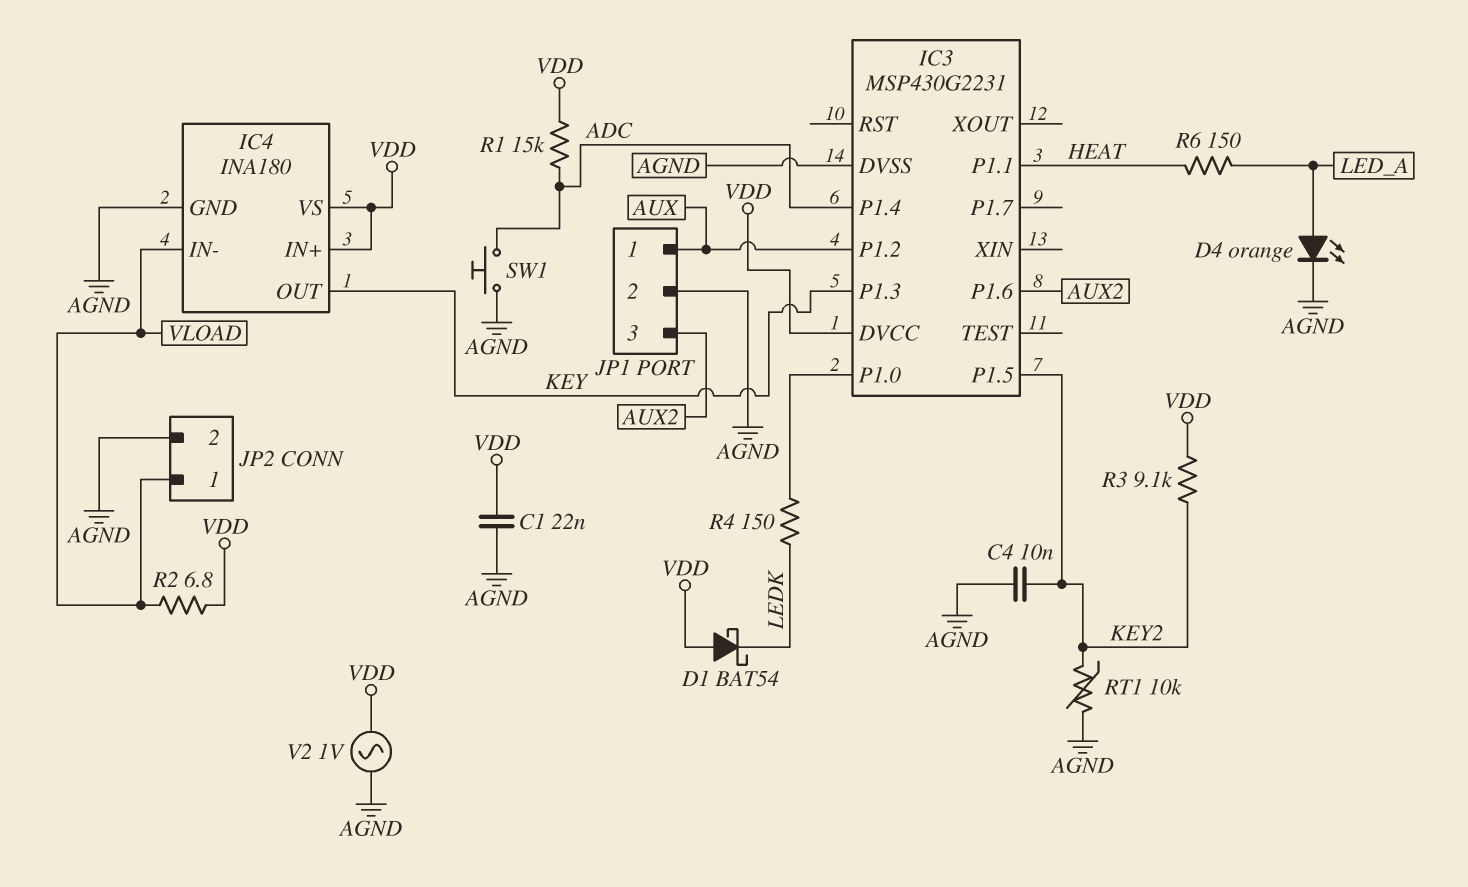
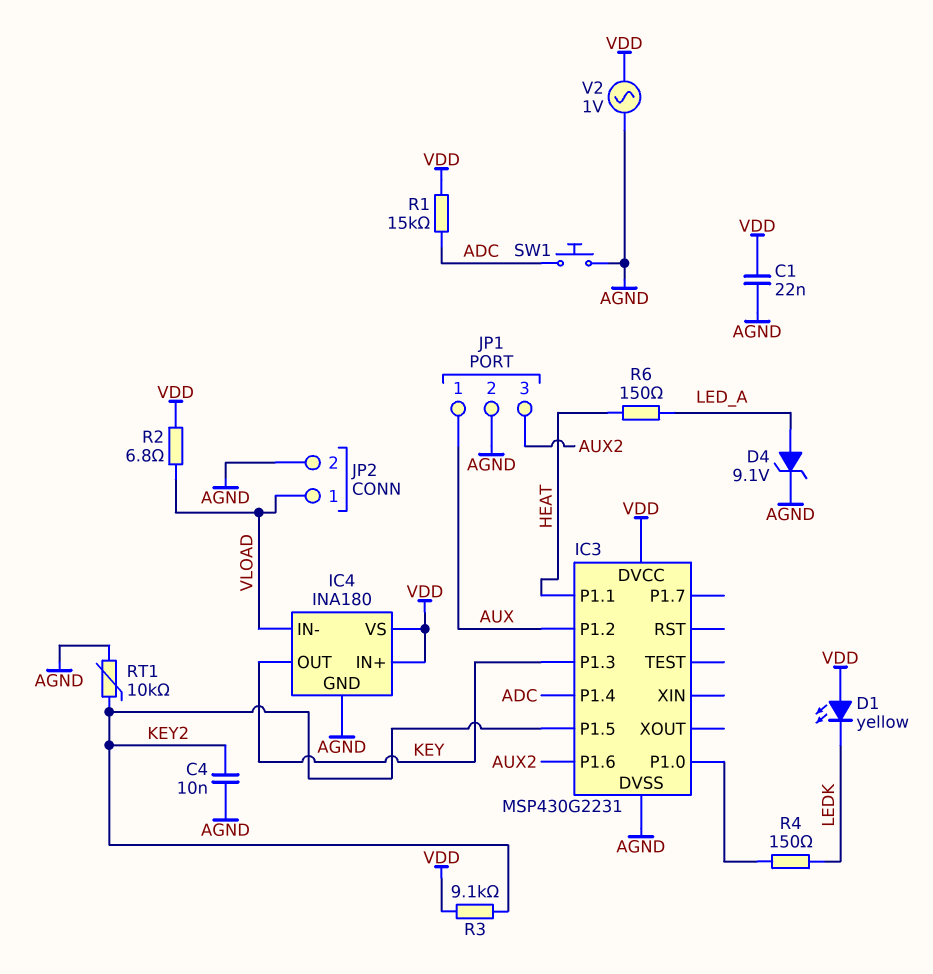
D1: schottky BAT54 (A VDD, K LEDK) -> LED yellow (A VDD, K LEDK)
D4: LED orange (A LED_A, K AGND) -> zener 9.1V (A LED_A, K AGND)

